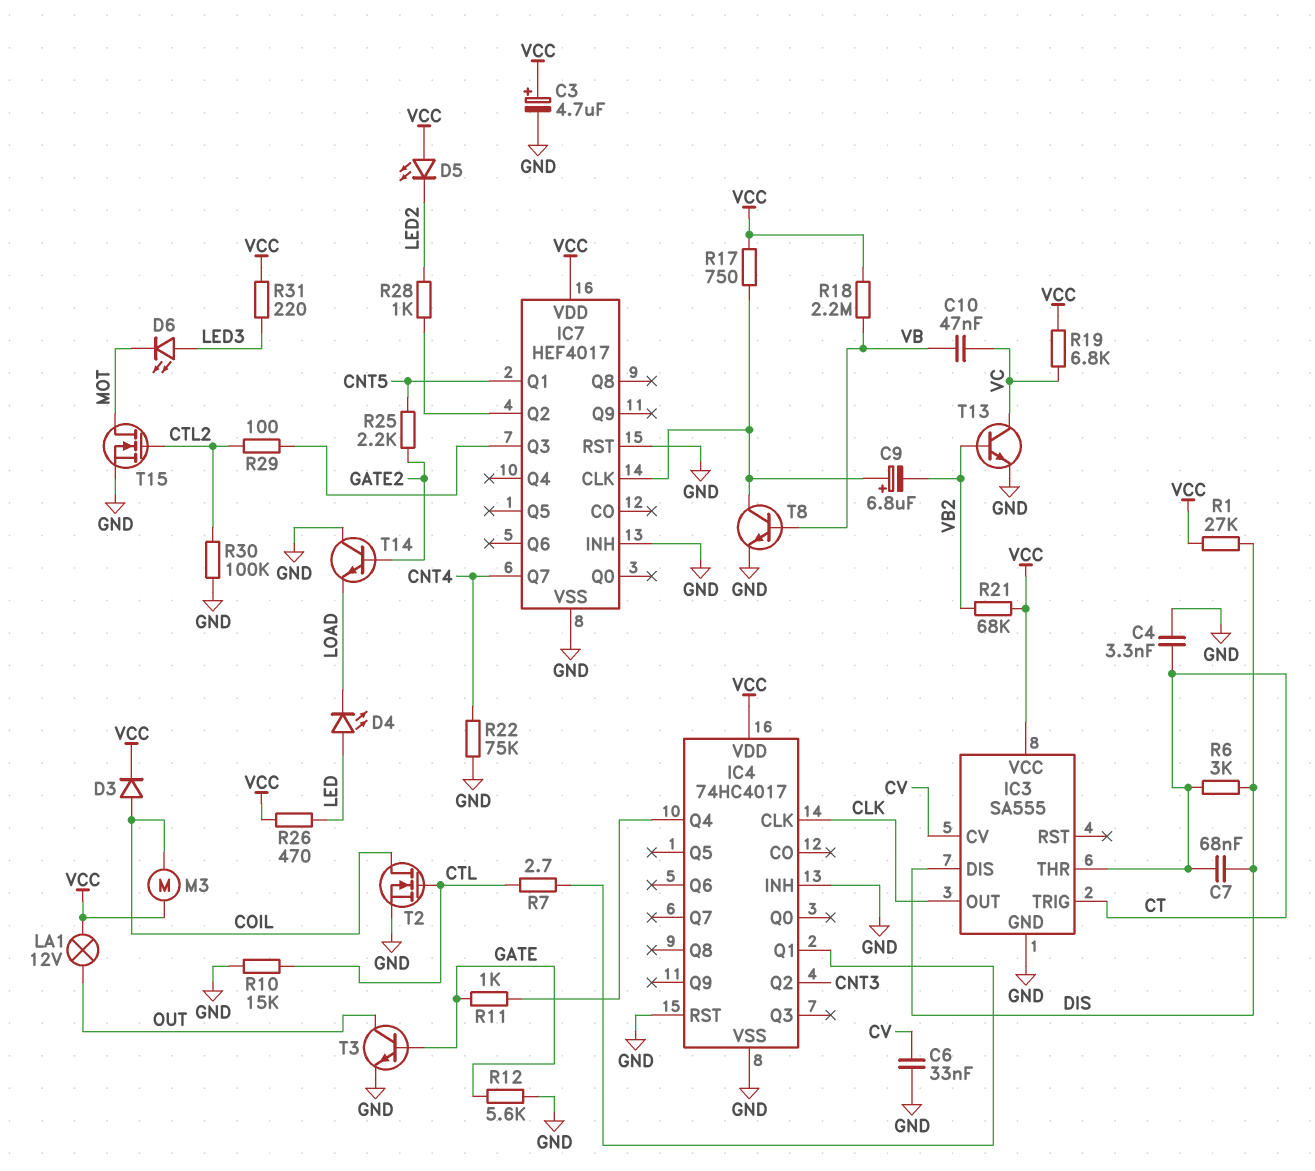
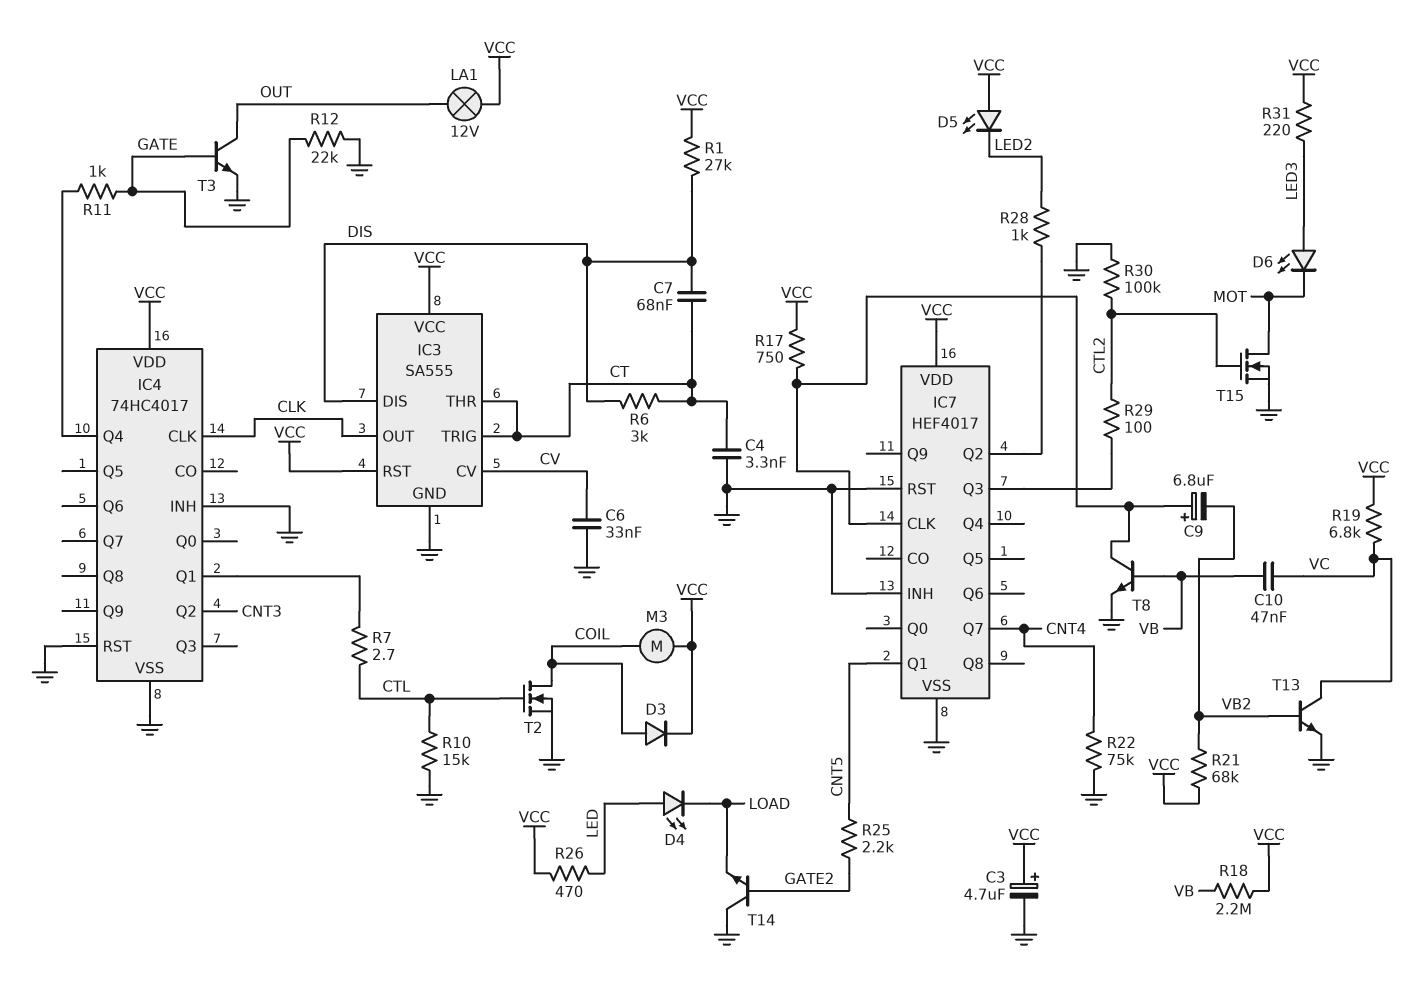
IC3 pin RST: none -> VCC
R12: 5.6k (GATE, GND) -> 22k (GATE, GND)

